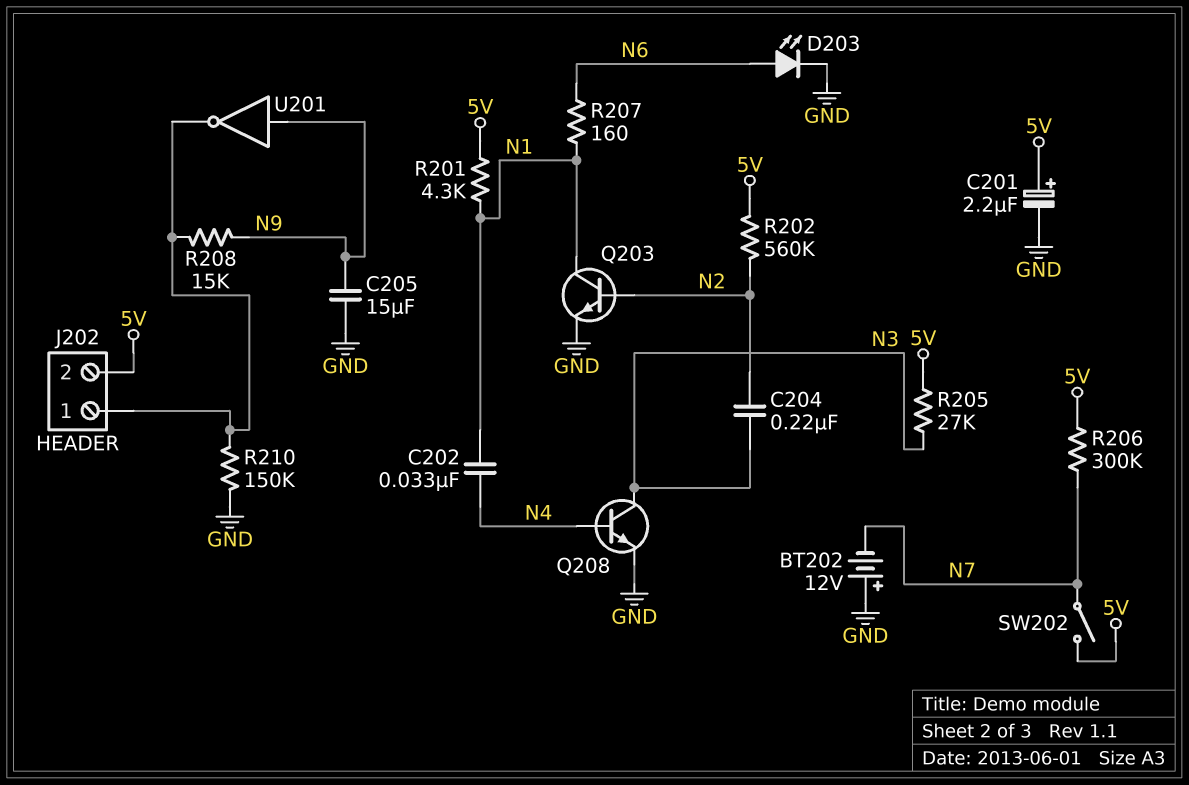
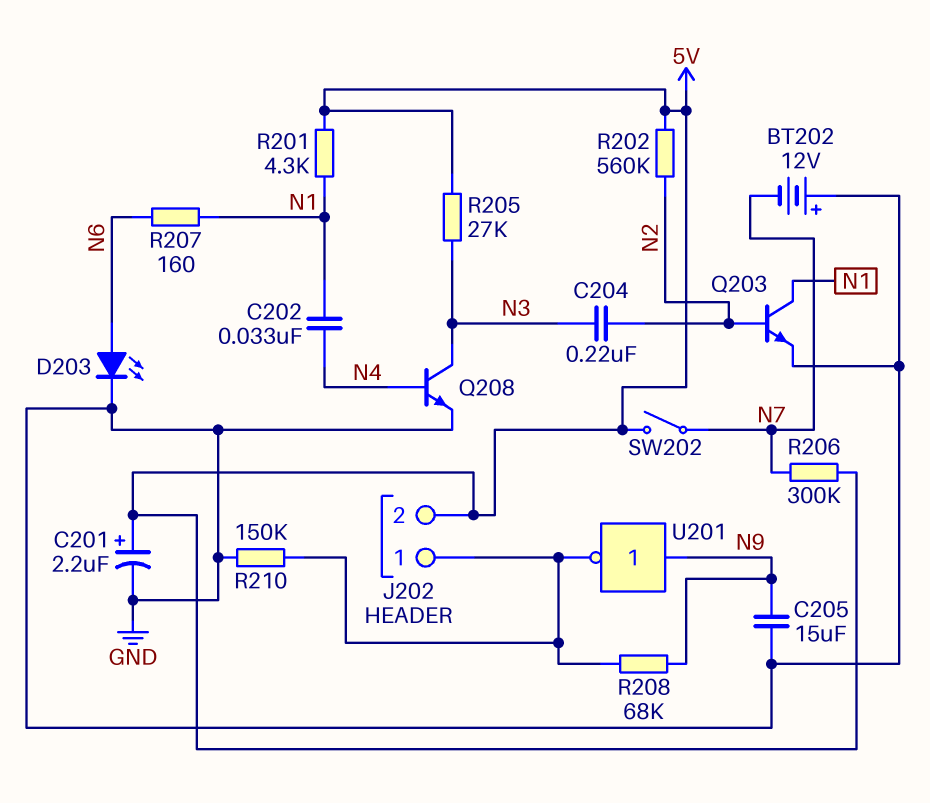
R208: 15k (J202/1, N9) -> 68k (J202/1, N9)

